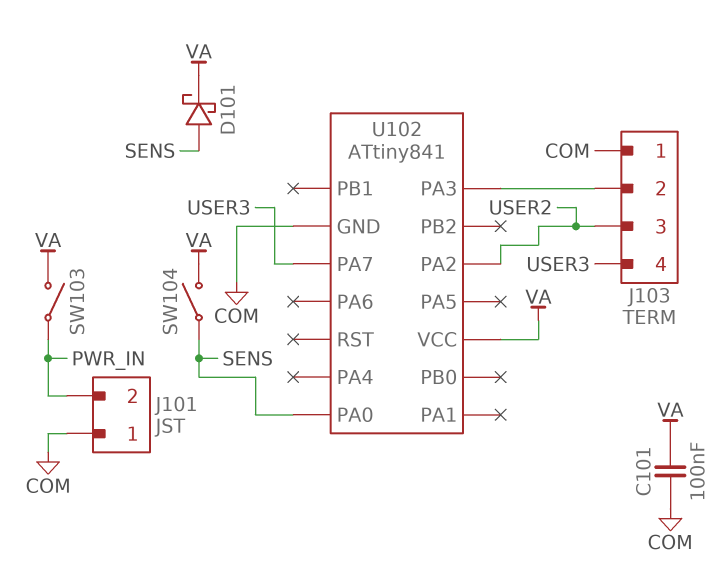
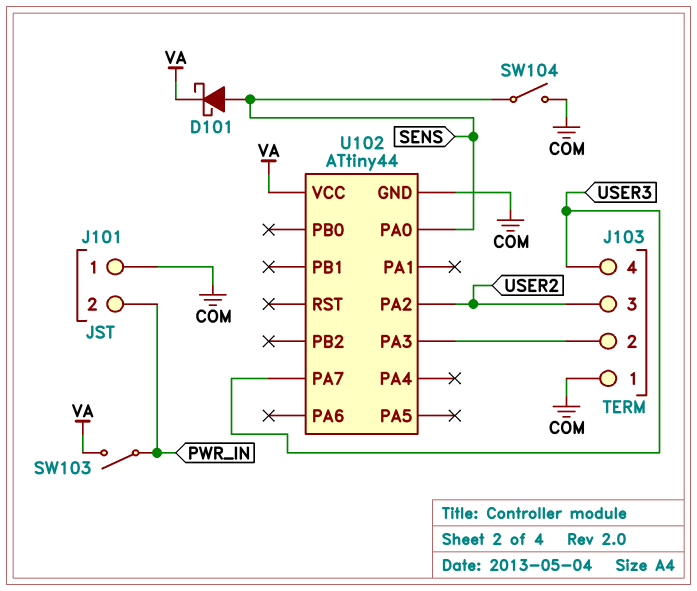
C101: 100nF (COM, VA) -> none
SW104: switch (SENS, VA) -> switch (COM, SENS)
U102: ATtiny841 -> ATtiny44

